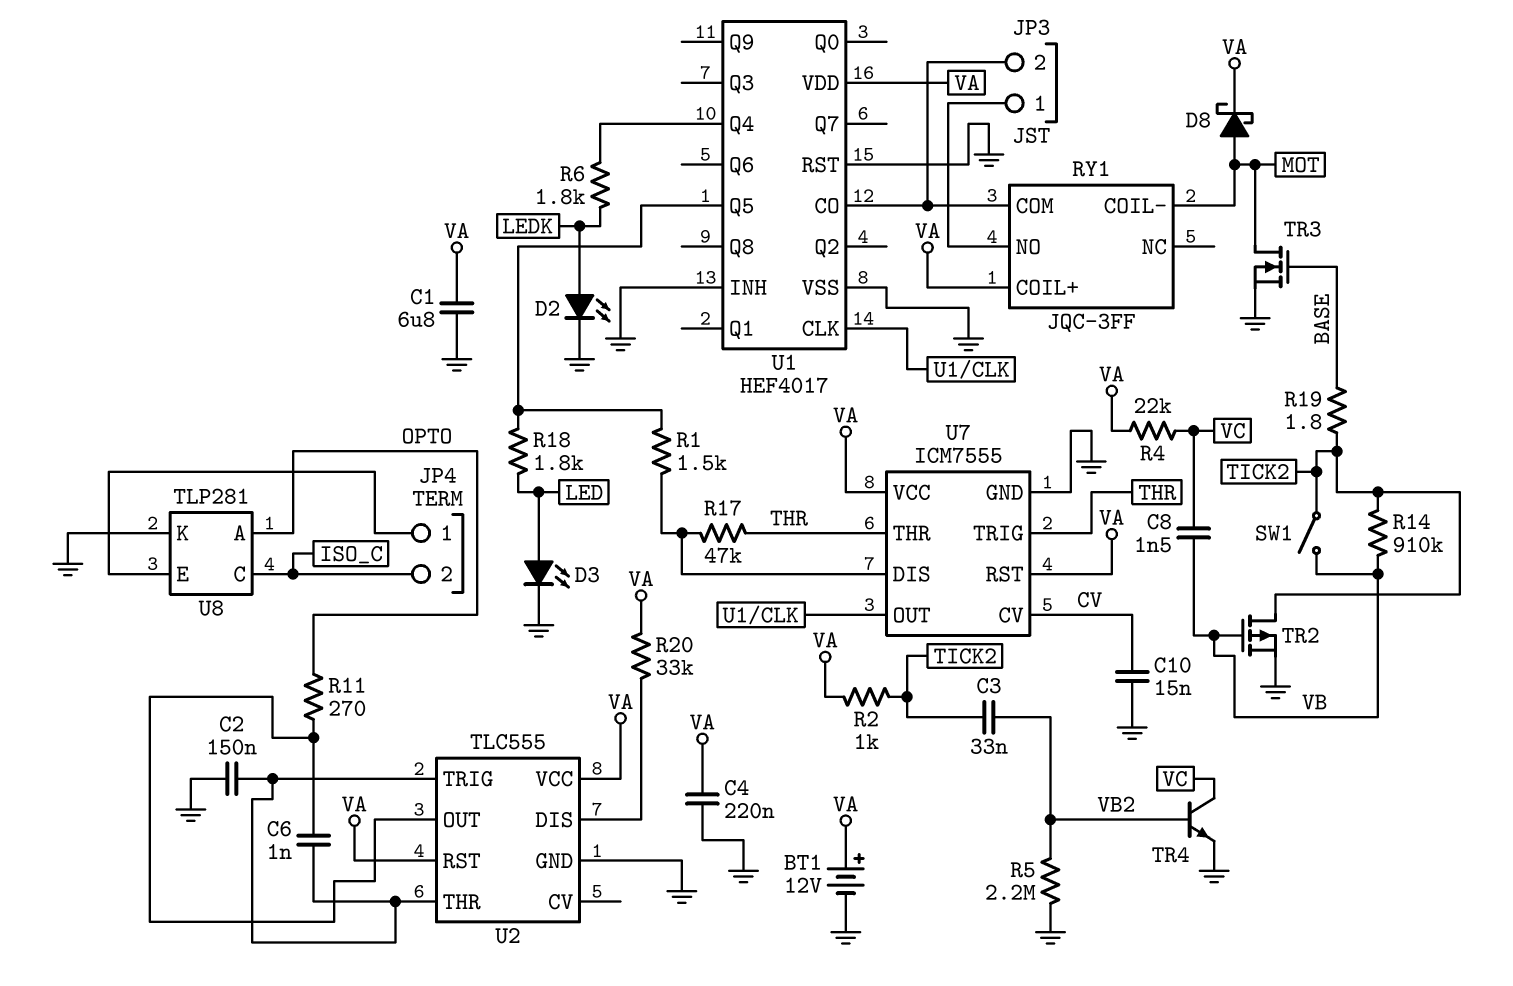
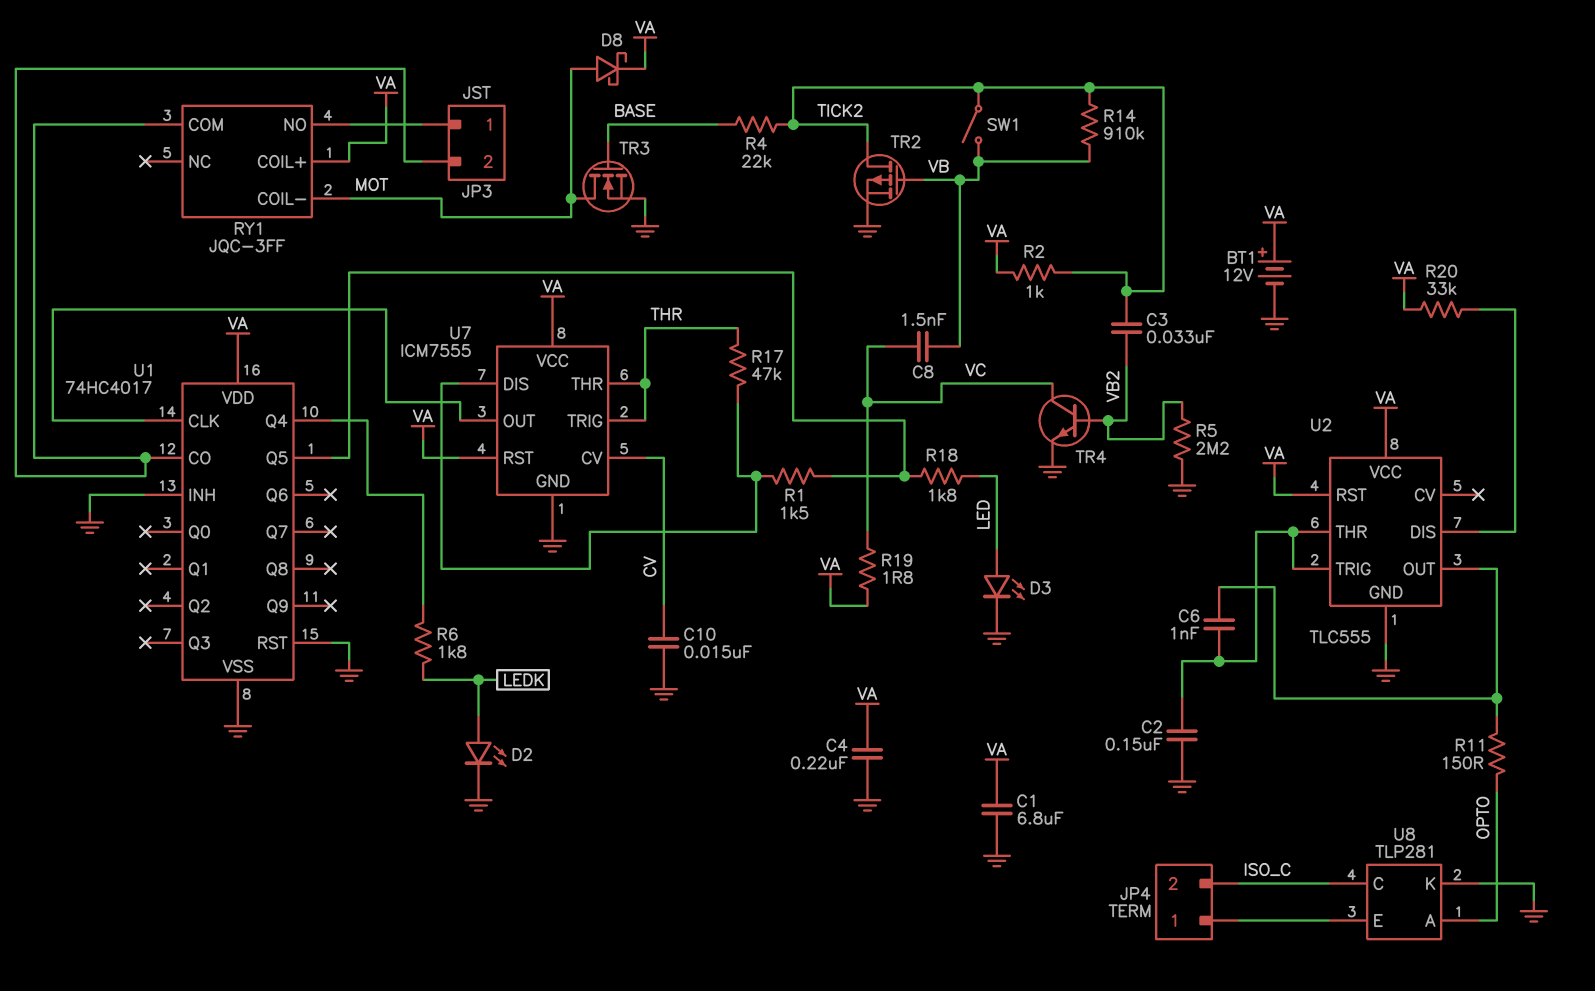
R4: 22k (VA, VC) -> 22k (BASE, TICK2)
R11: 270 (OPTO, U2/OUT) -> 150 (OPTO, U2/OUT)
R19: 1.8 (BASE, TICK2) -> 1.8 (VA, VC)
U1: HEF4017 -> 74HC4017

